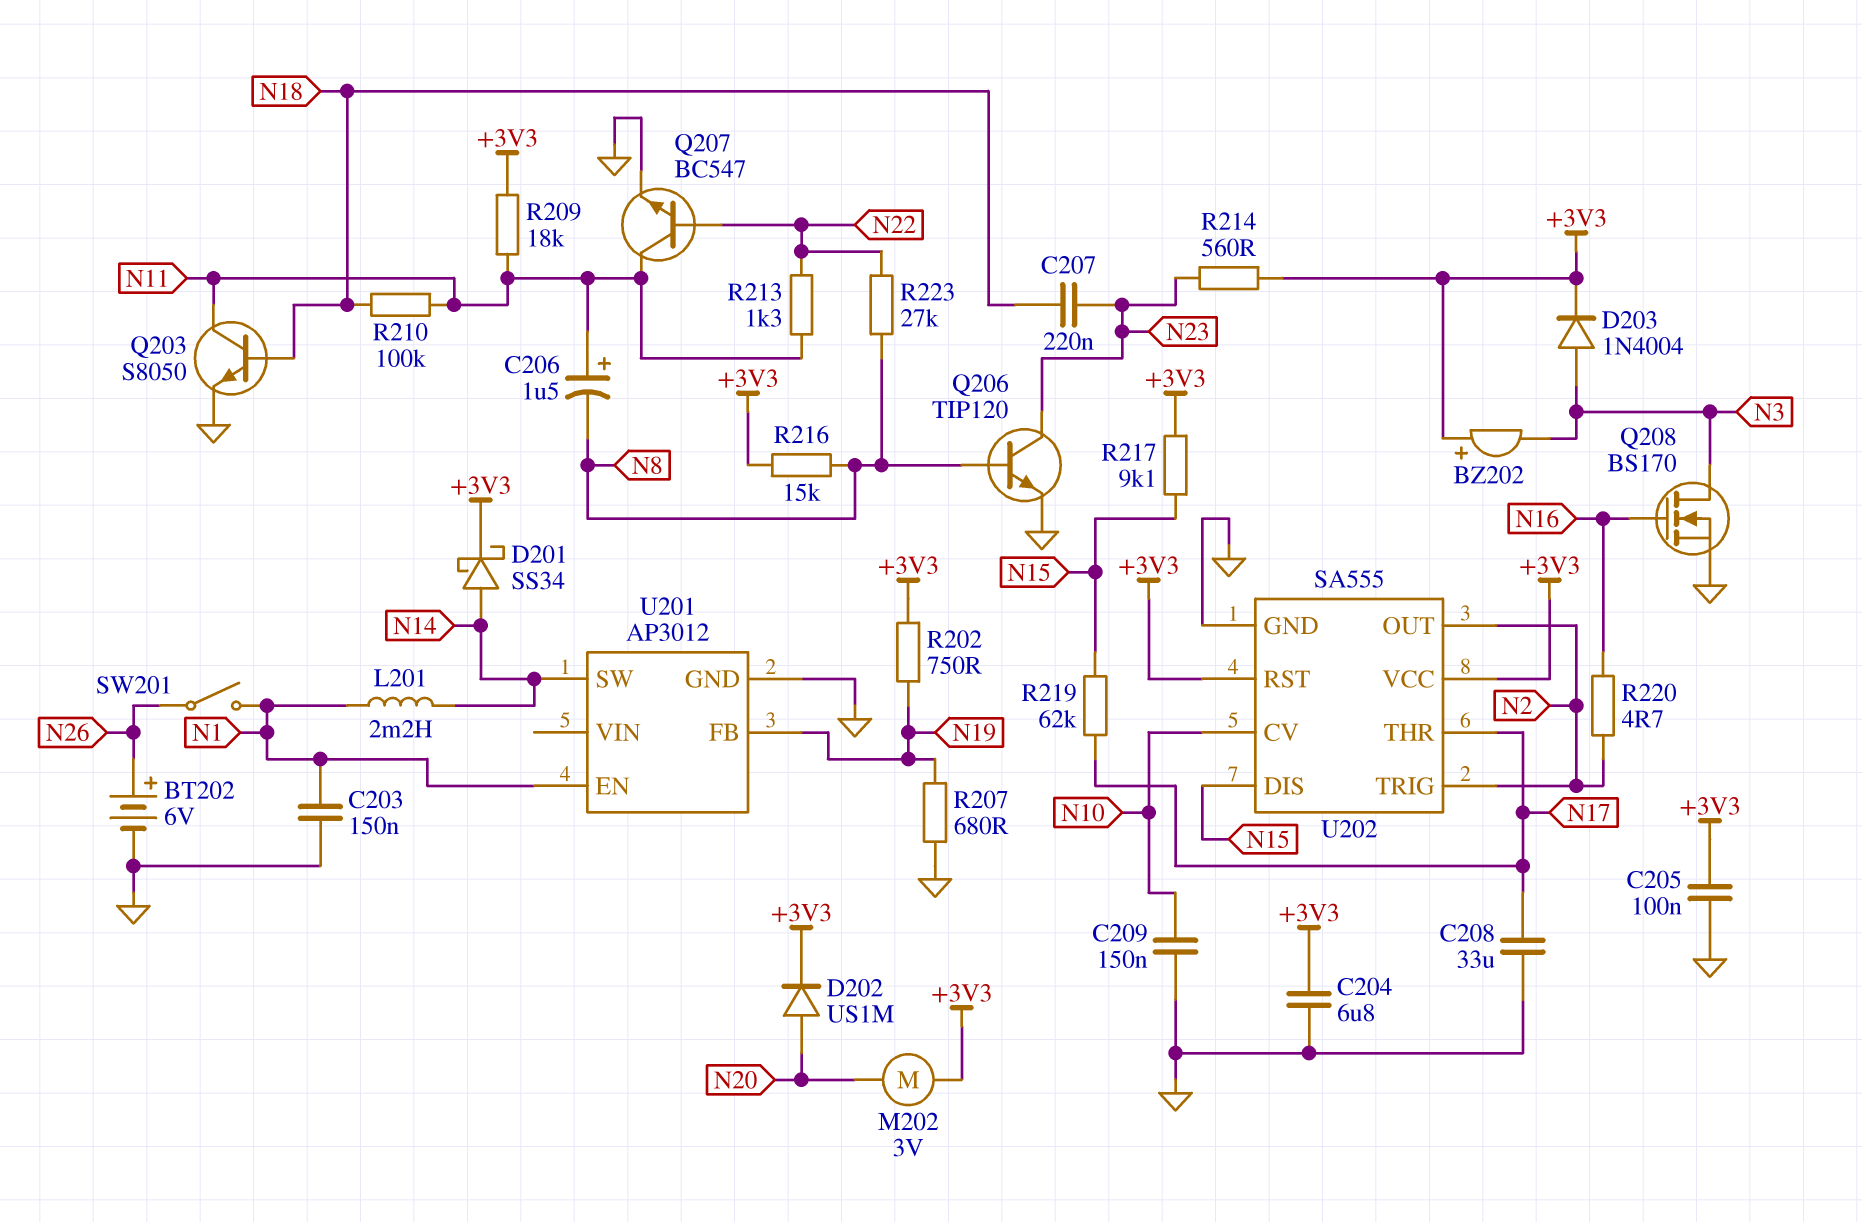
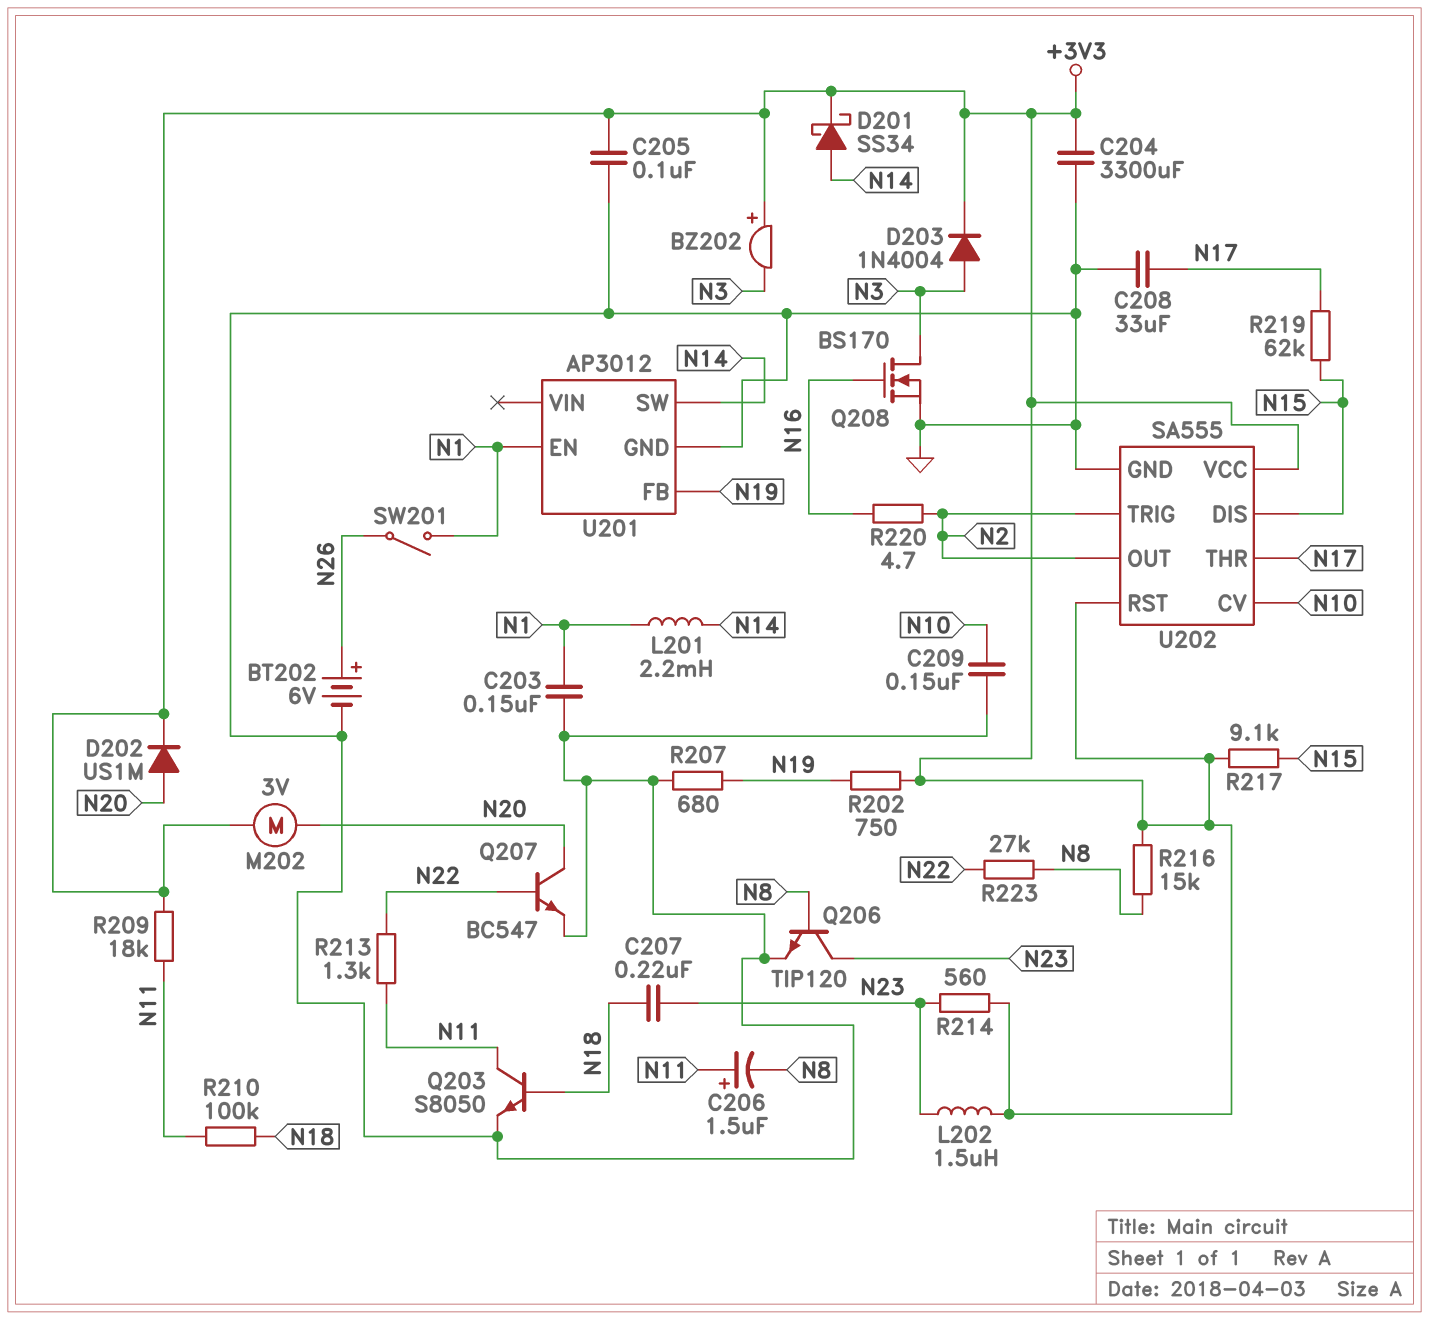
C204: 6.8uF (+3V3, GND) -> 3300uF (+3V3, GND)
L202: none -> 1.5uH (+3V3, N23)
Q207: NPN BC547 (B N22, C N11, E GND) -> NPN BC547 (B N22, C N20, E GND)

